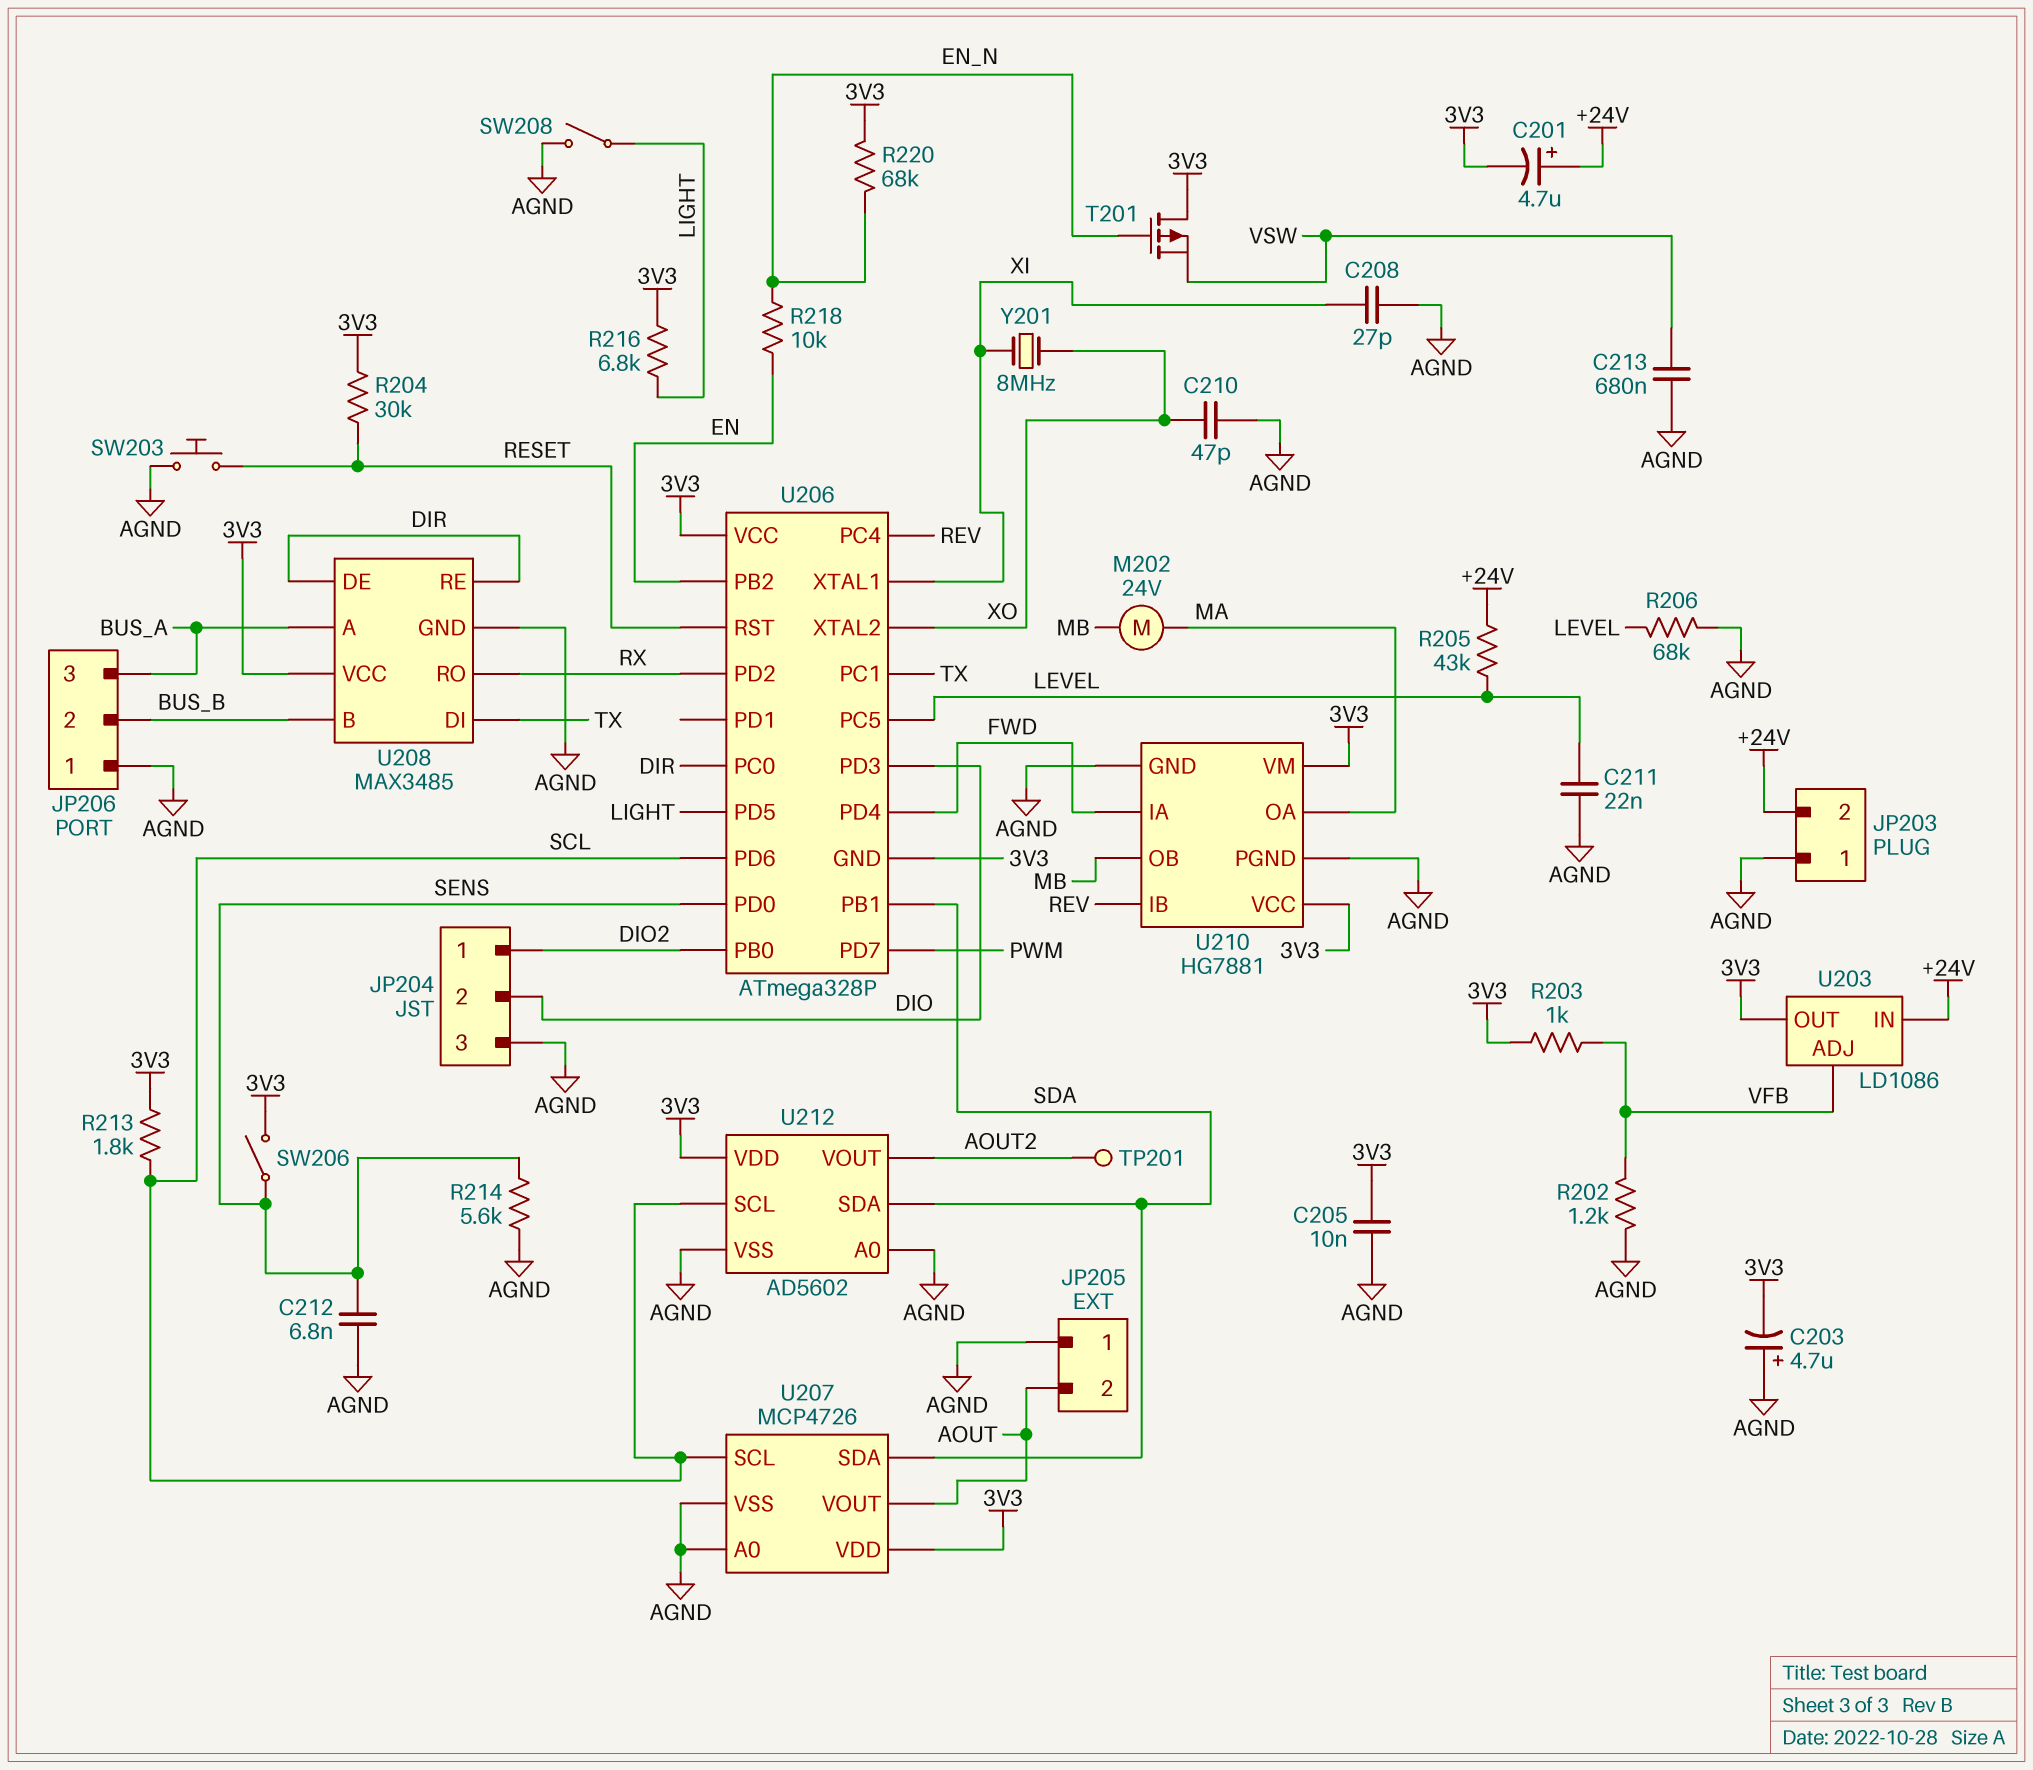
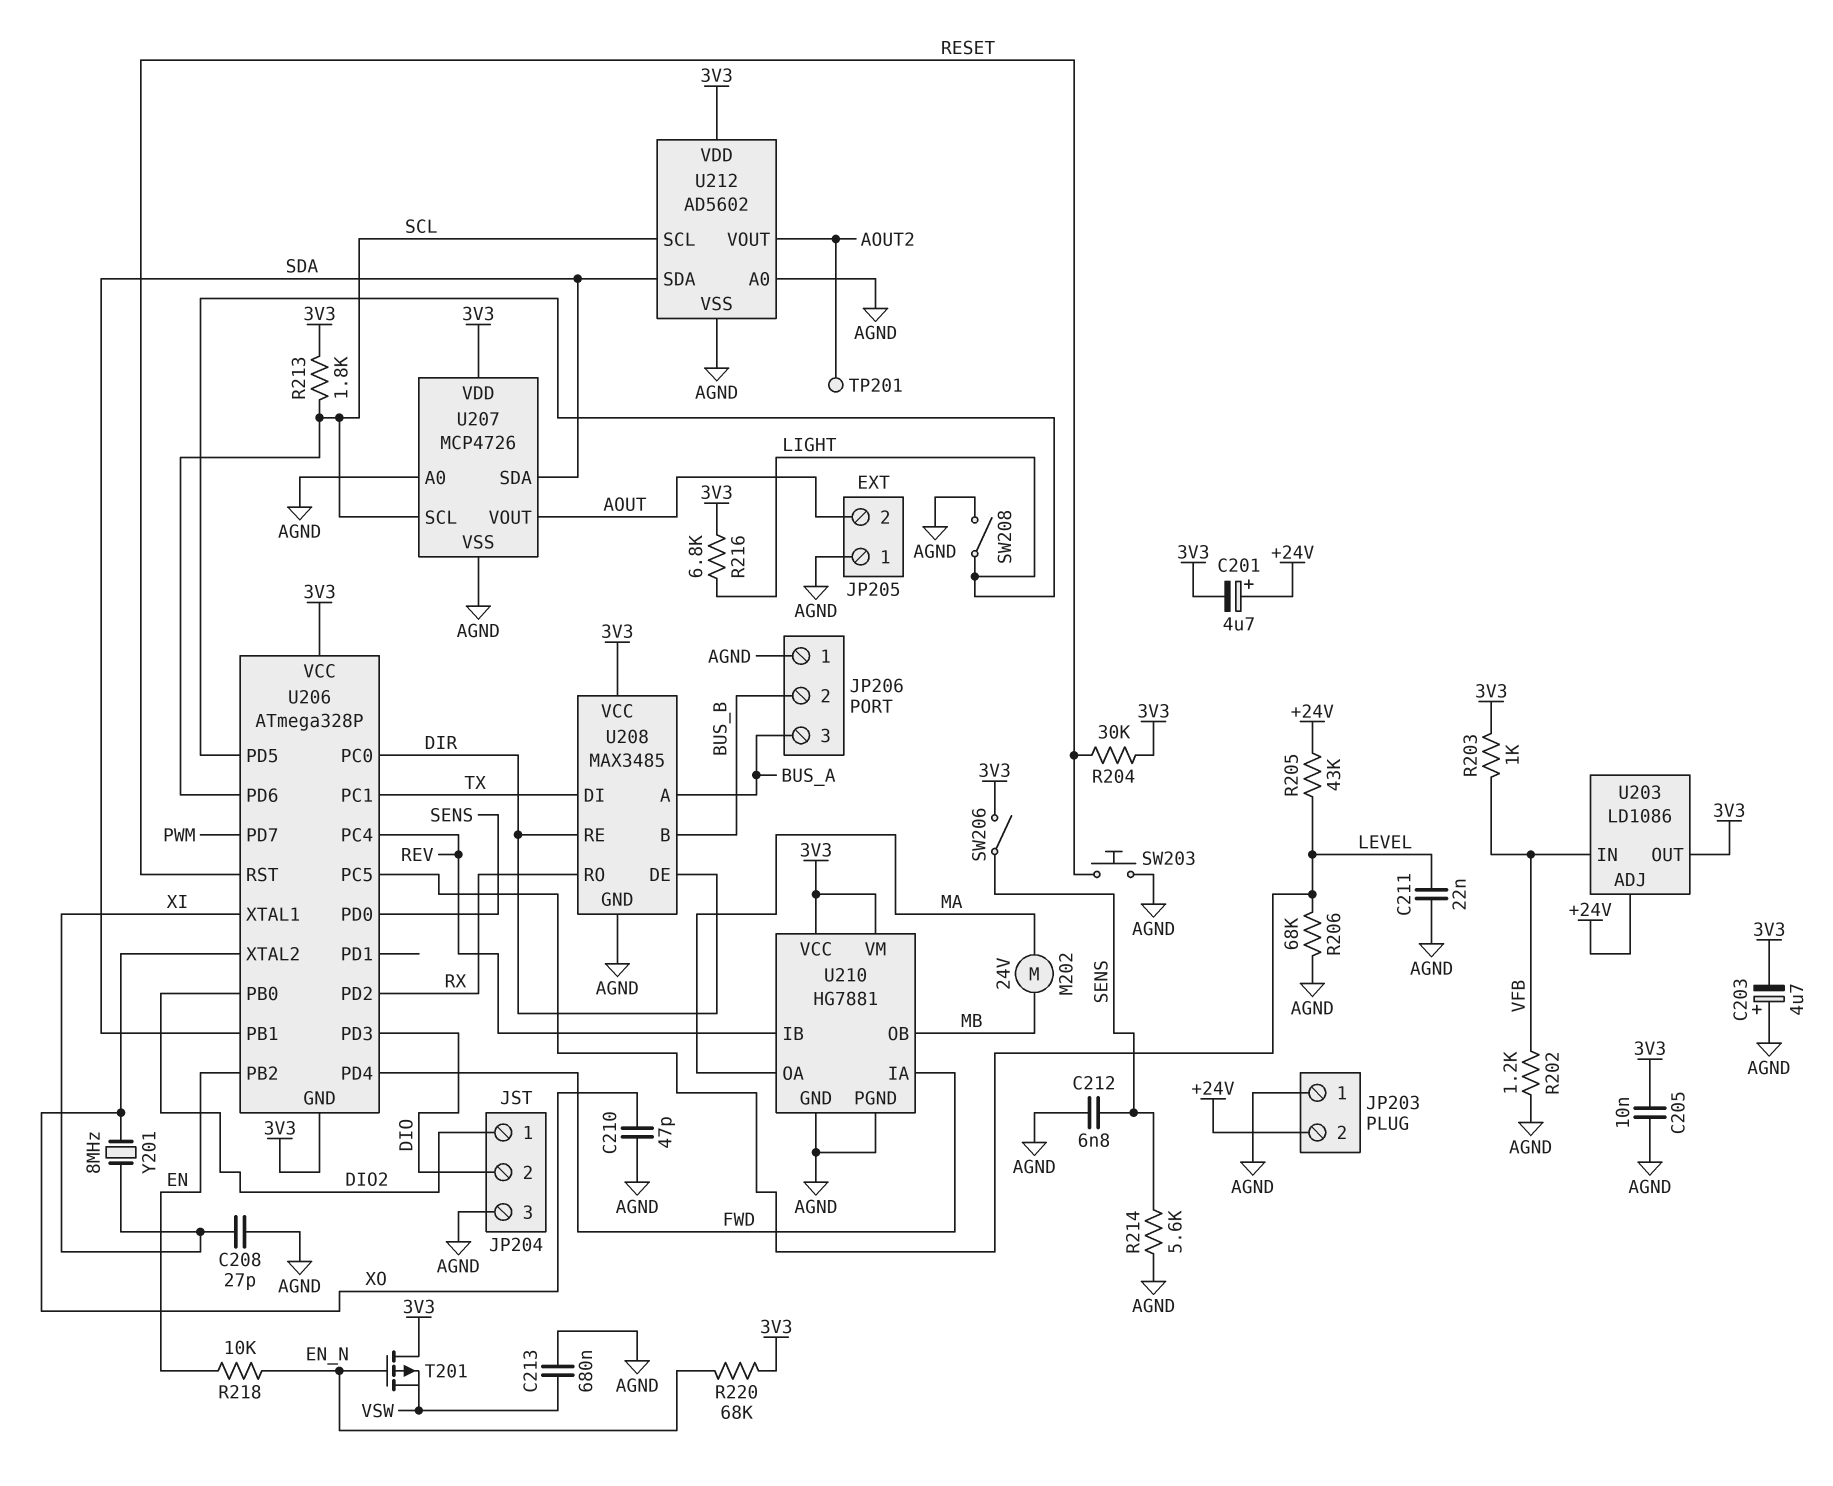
U203 pin ADJ: VFB -> +24V
U203 pin IN: +24V -> VFB

